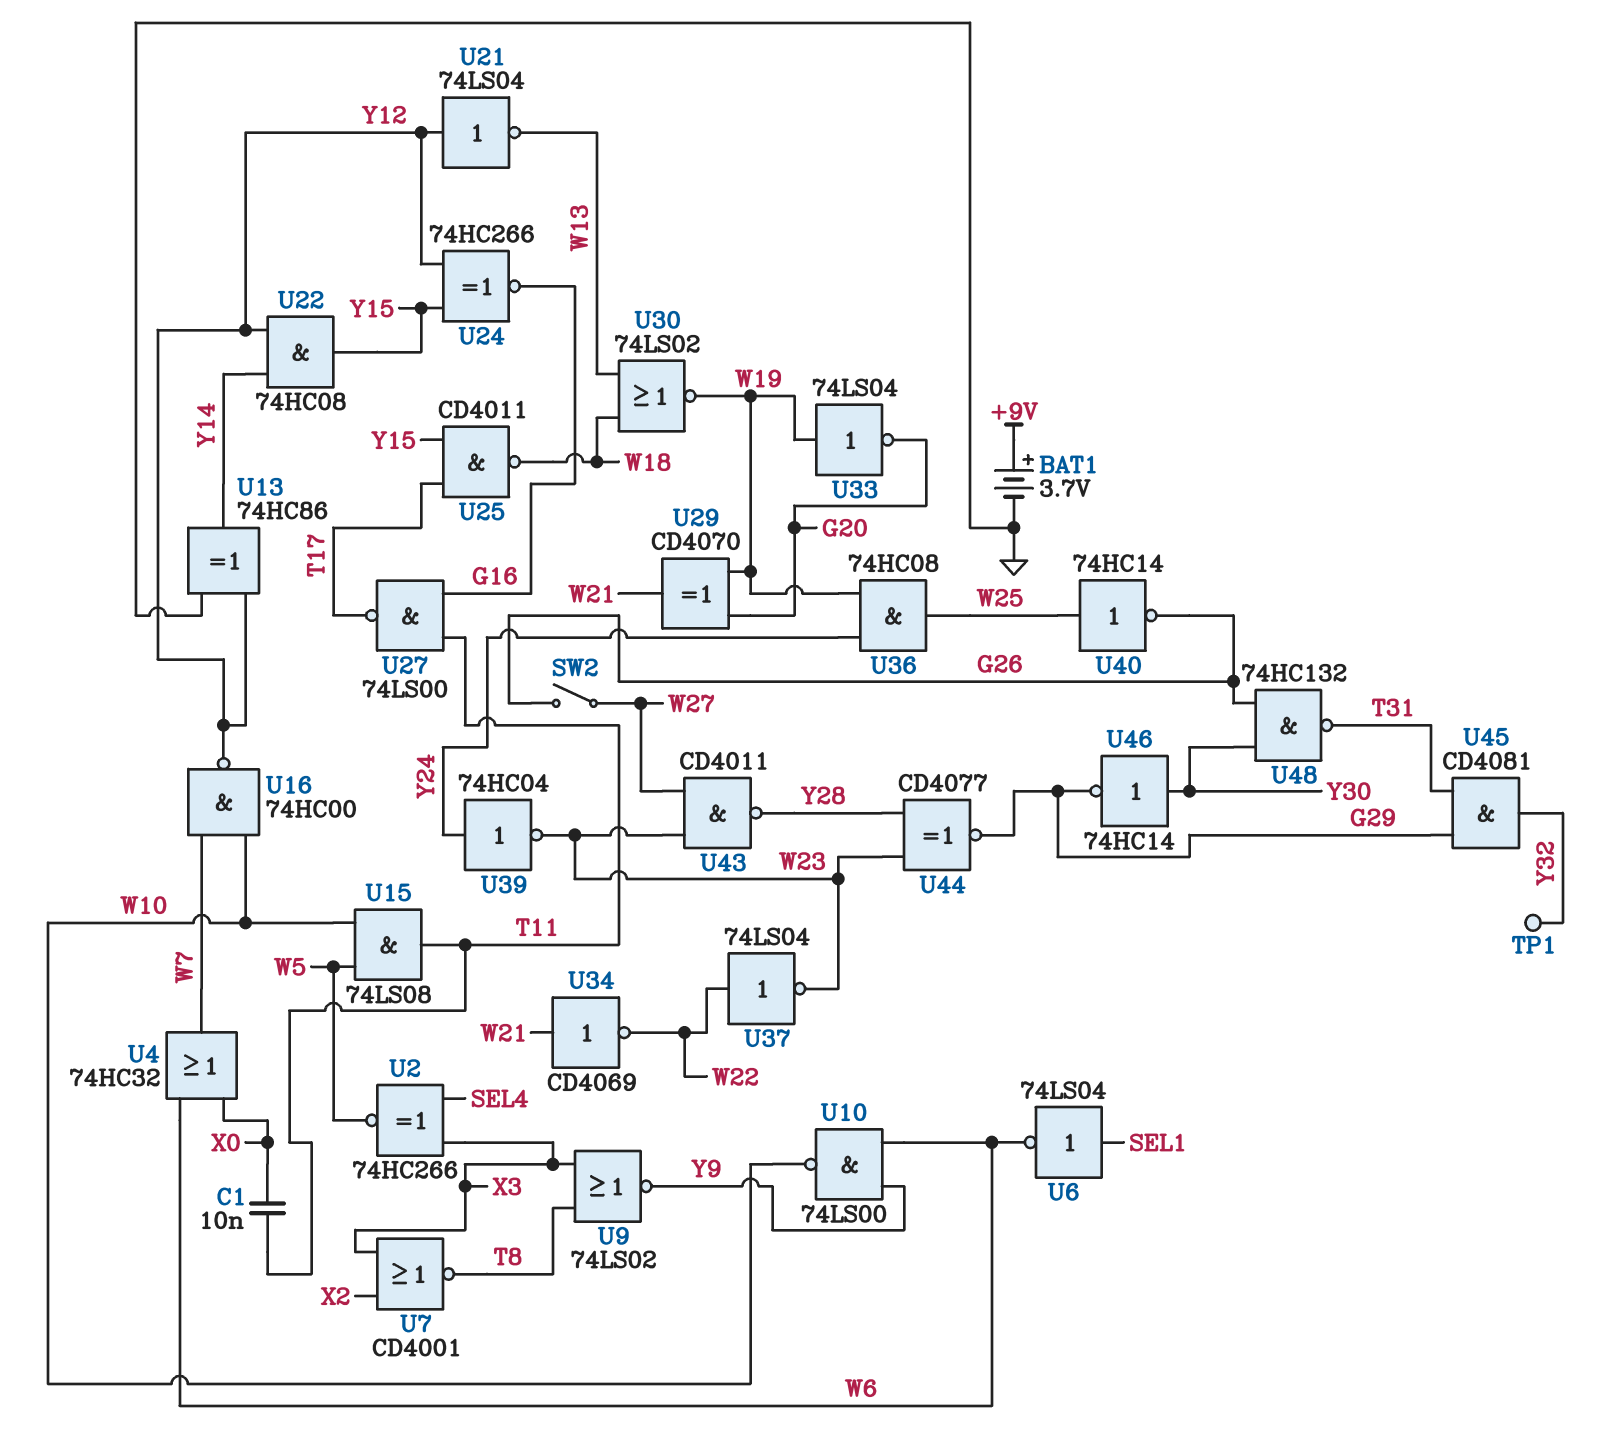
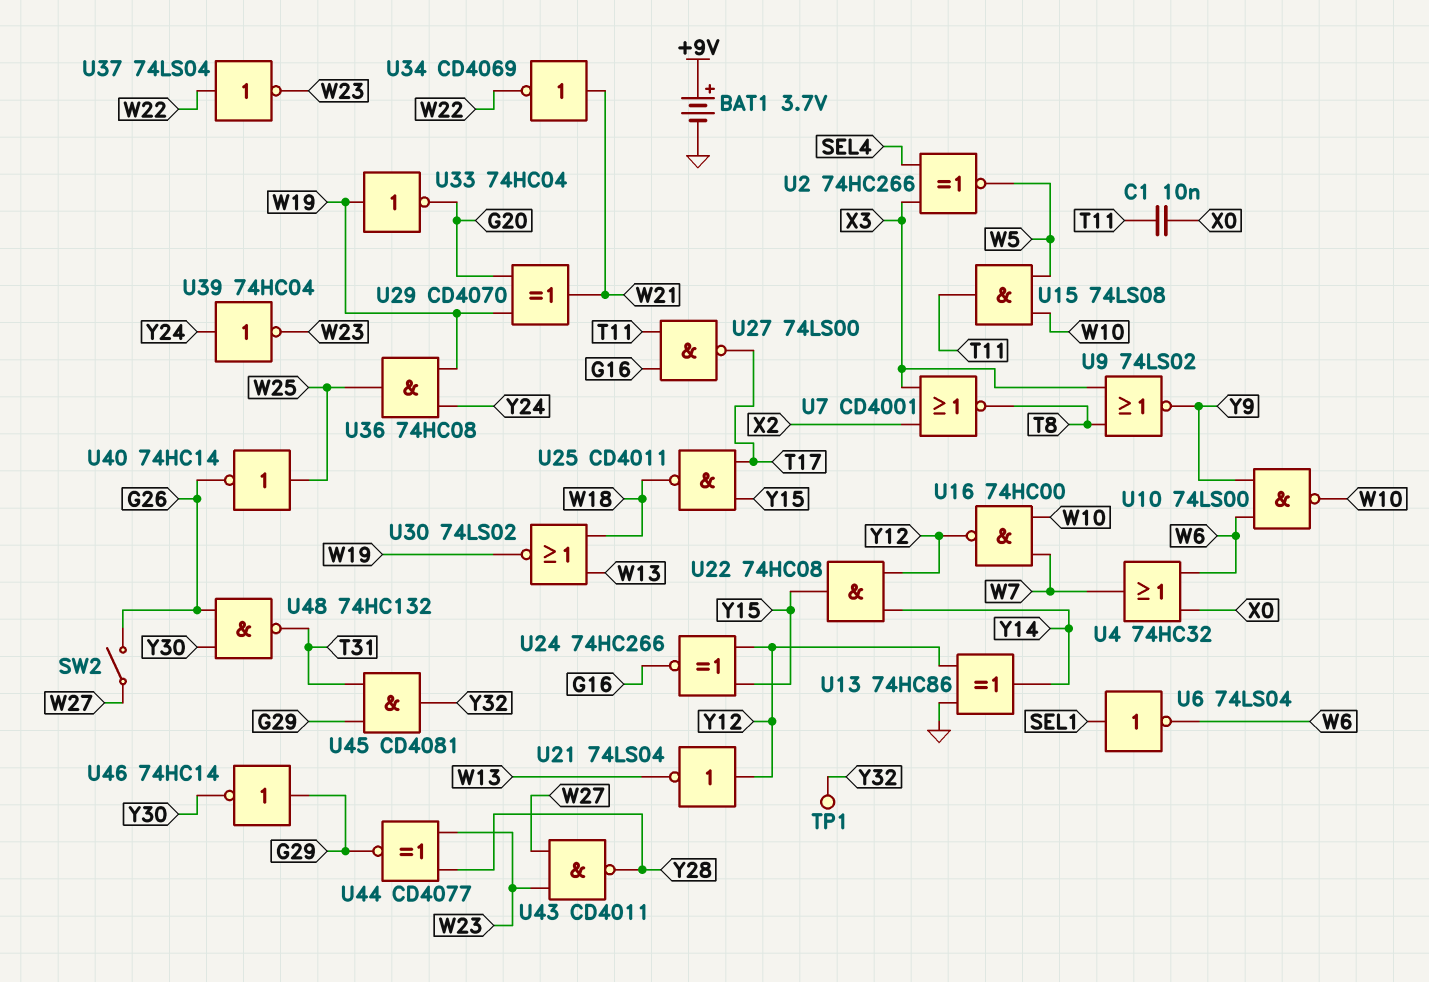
U33: NOT 74LS04 (in W19, out G20) -> NOT 74HC04 (in W19, out G20)
U46: NOT 74HC14 (in Y30, out G29) -> NOT 74HC14 (in G29, out Y30)

